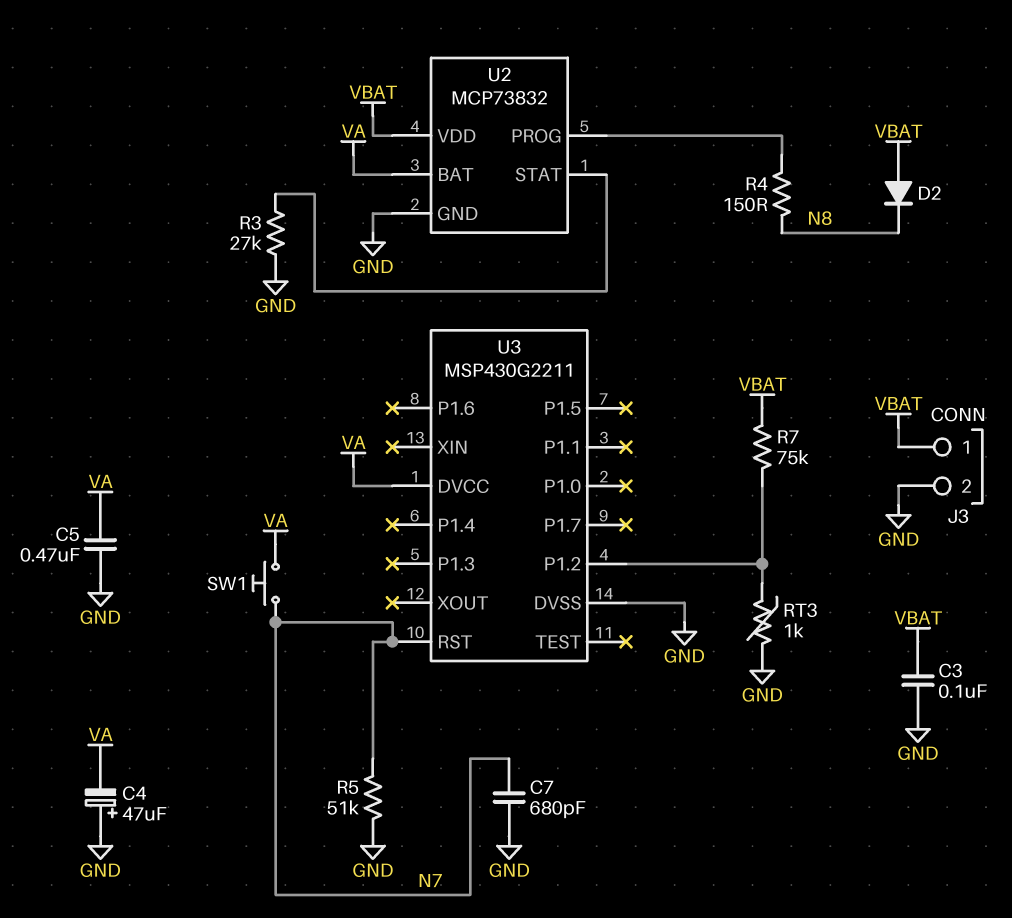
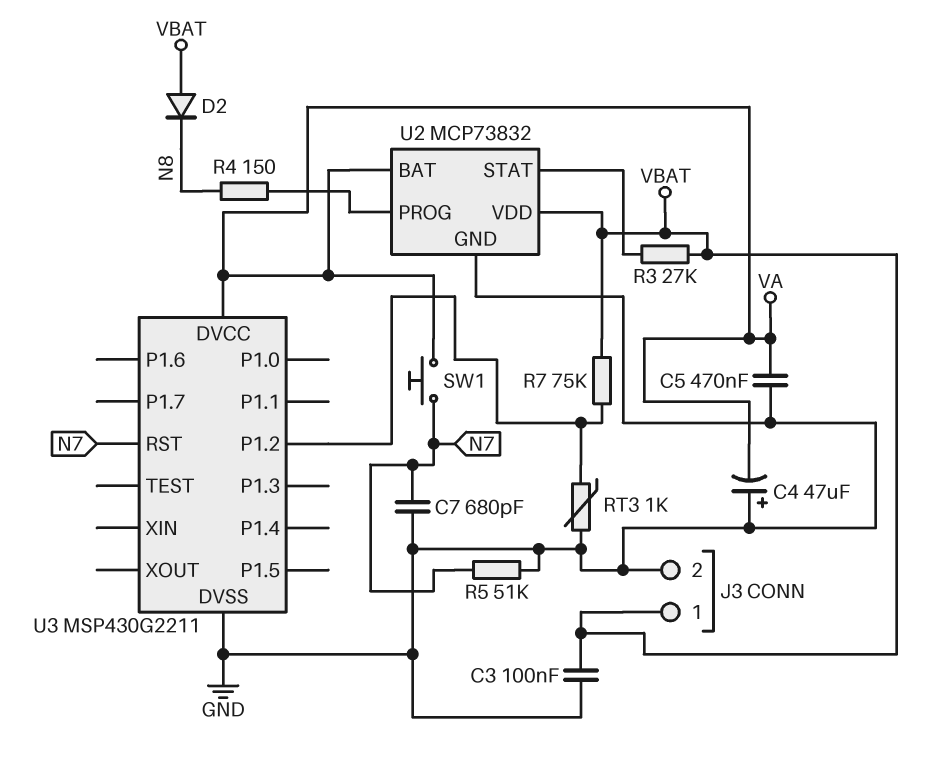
R3: 27k (GND, U2/STAT) -> 27k (U2/STAT, VBAT)

